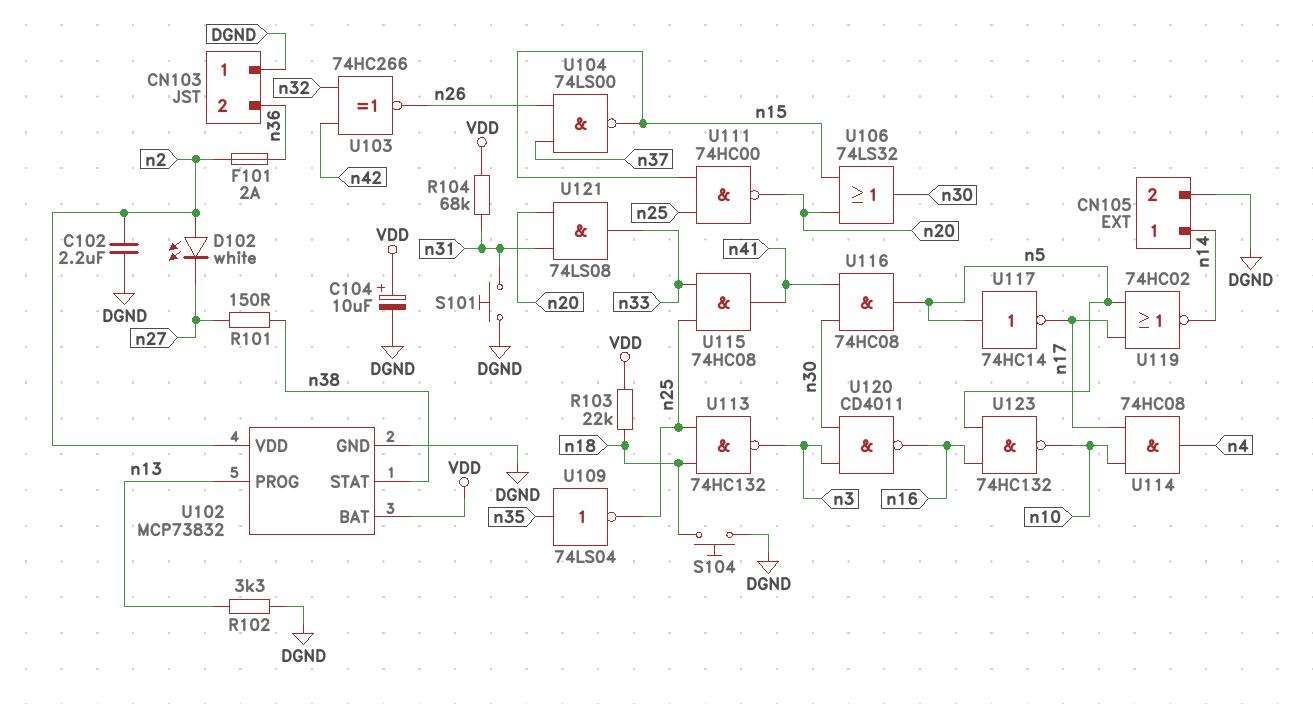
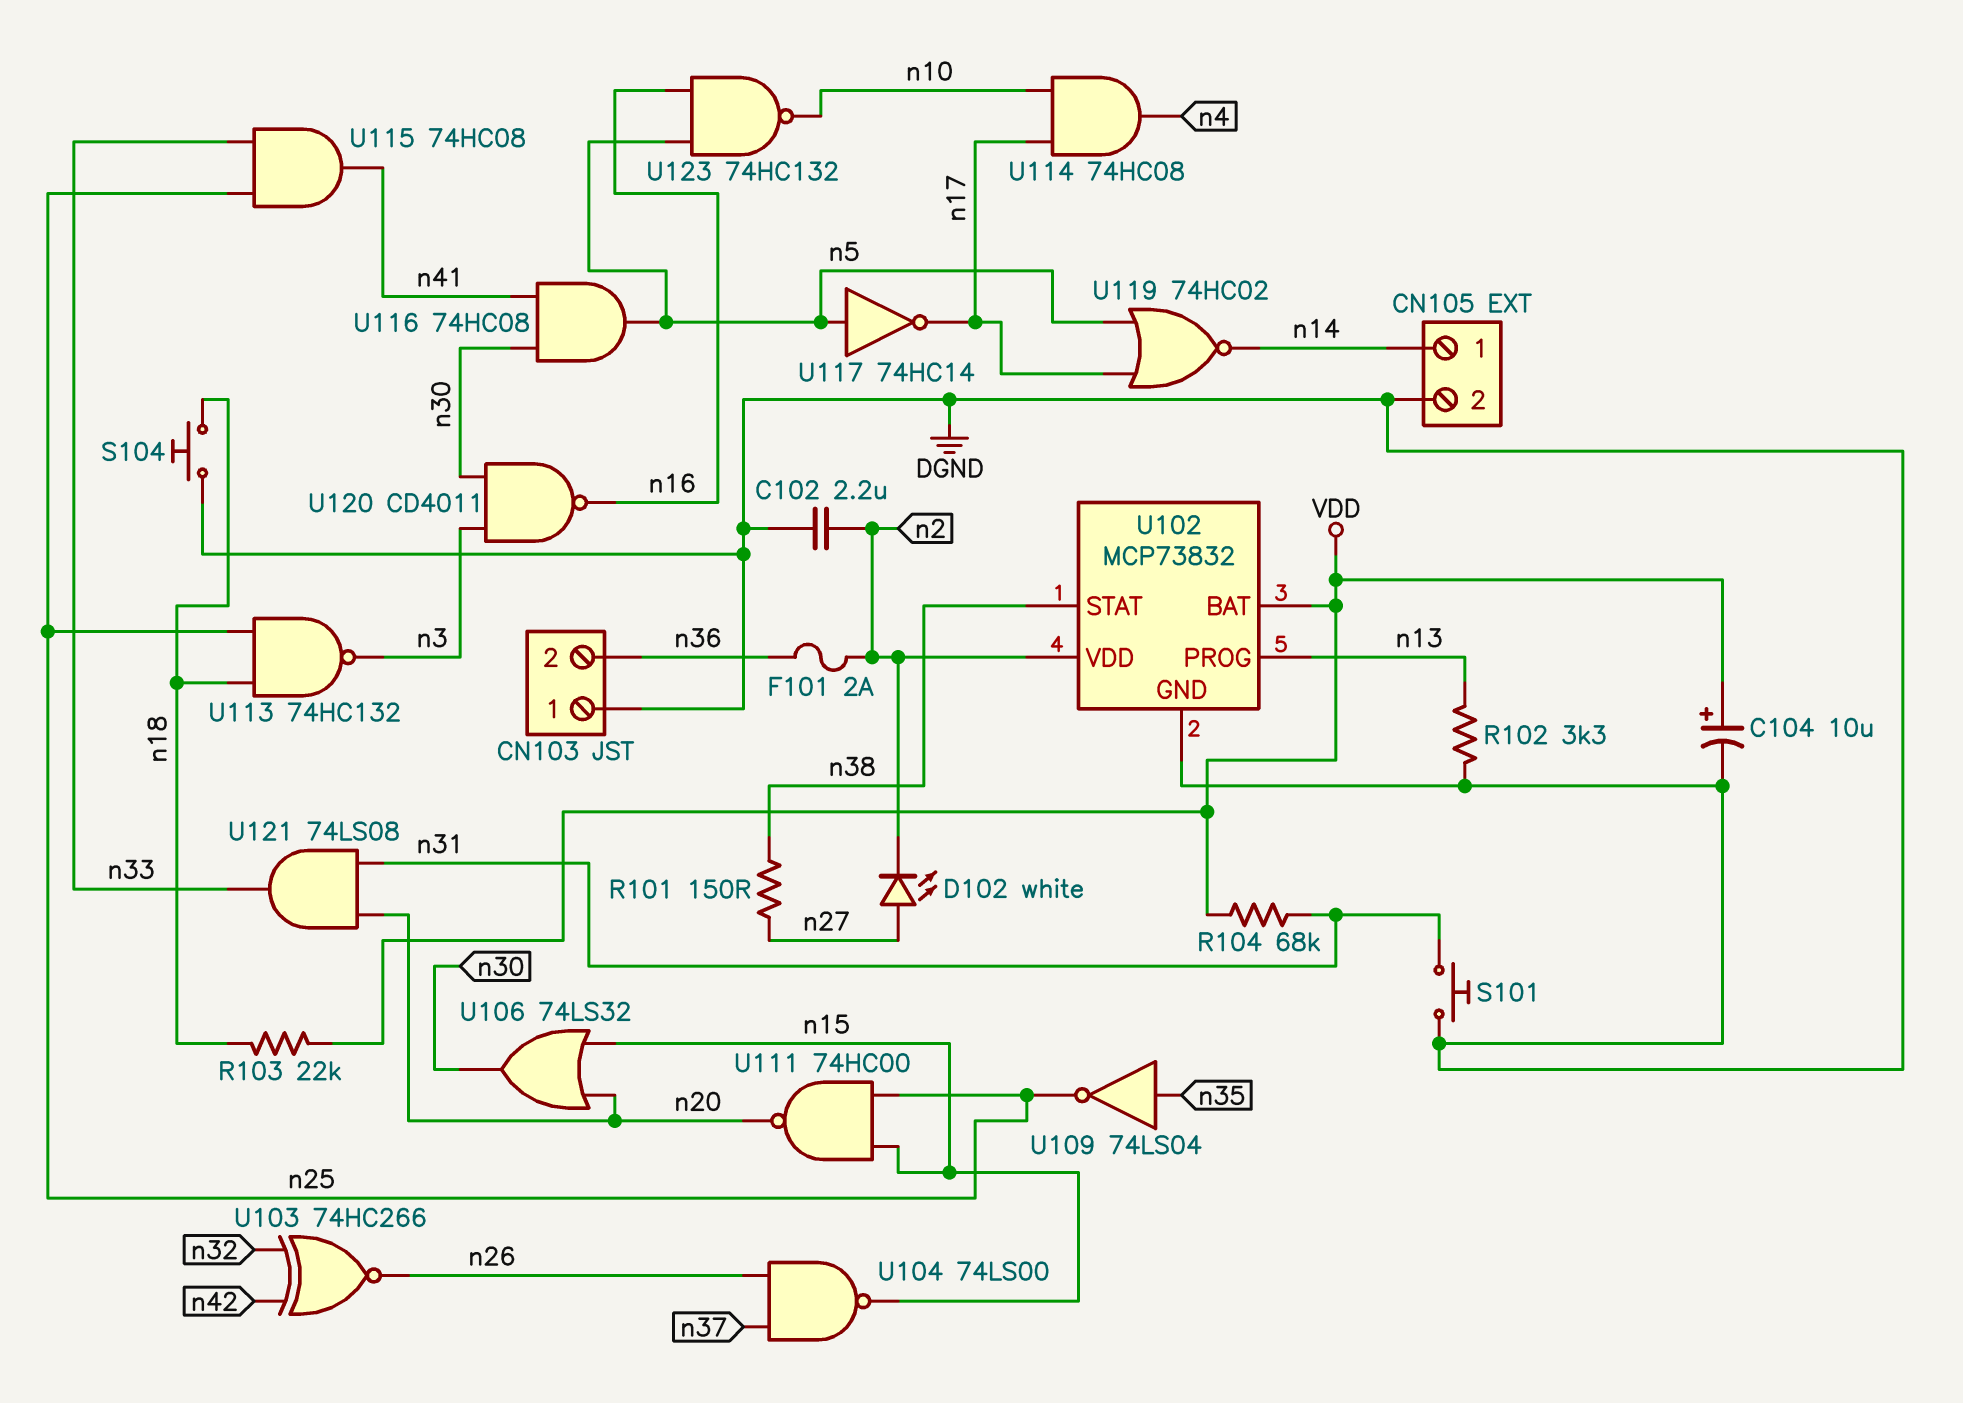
D102: LED white (A n2, K n27) -> LED white (A n27, K n2)

